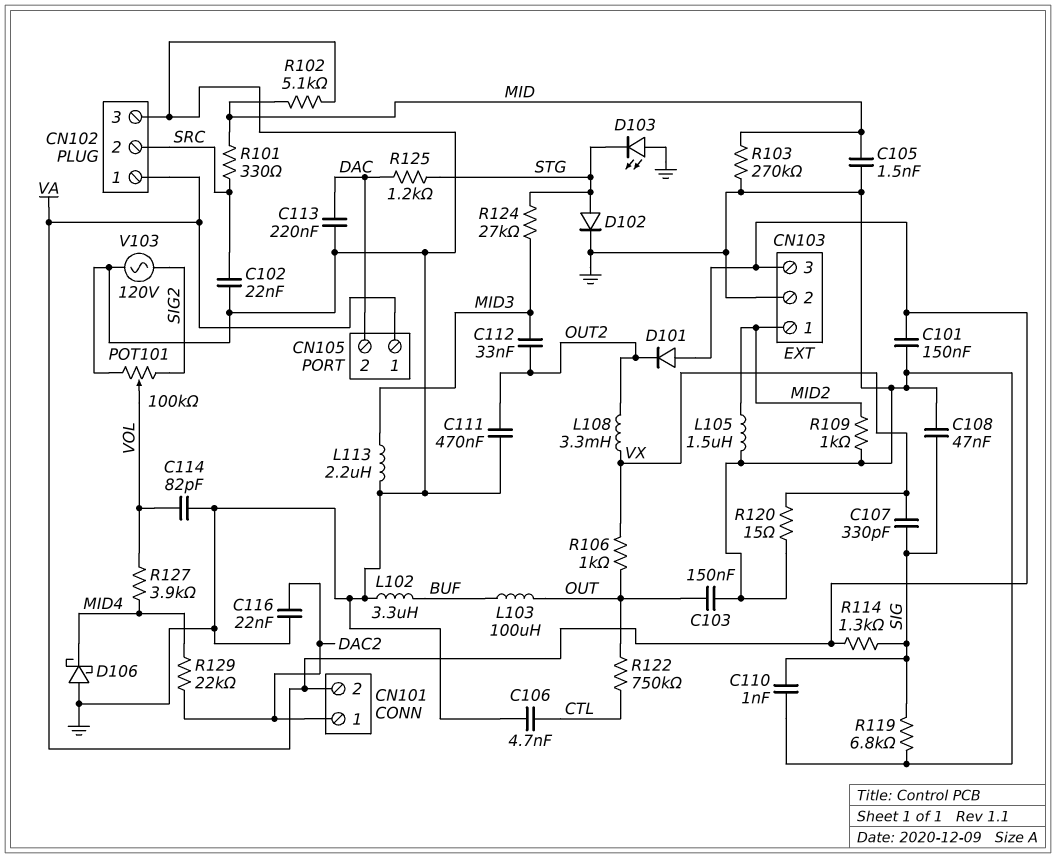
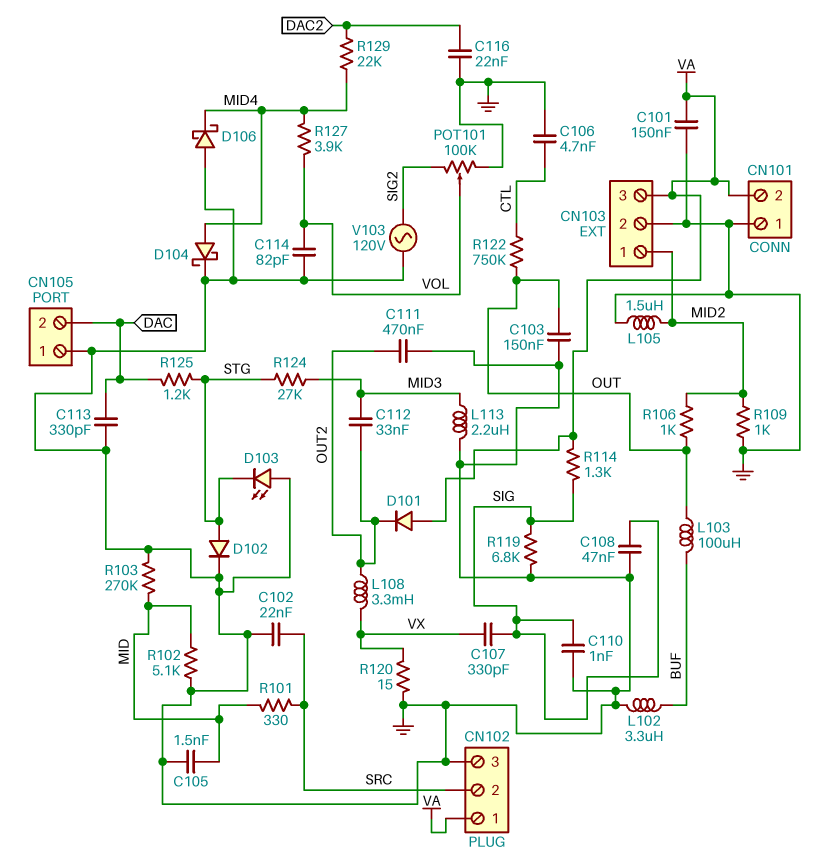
C113: 220nF (DAC, GND) -> 330pF (DAC, GND)
CN101 pin 1: DAC2 -> GND
CN105 pin 1: VA -> GND
D104: none -> schottky (A MID4, K GND)
R106: 1k (OUT, VX) -> 1k (MID2, OUT)

